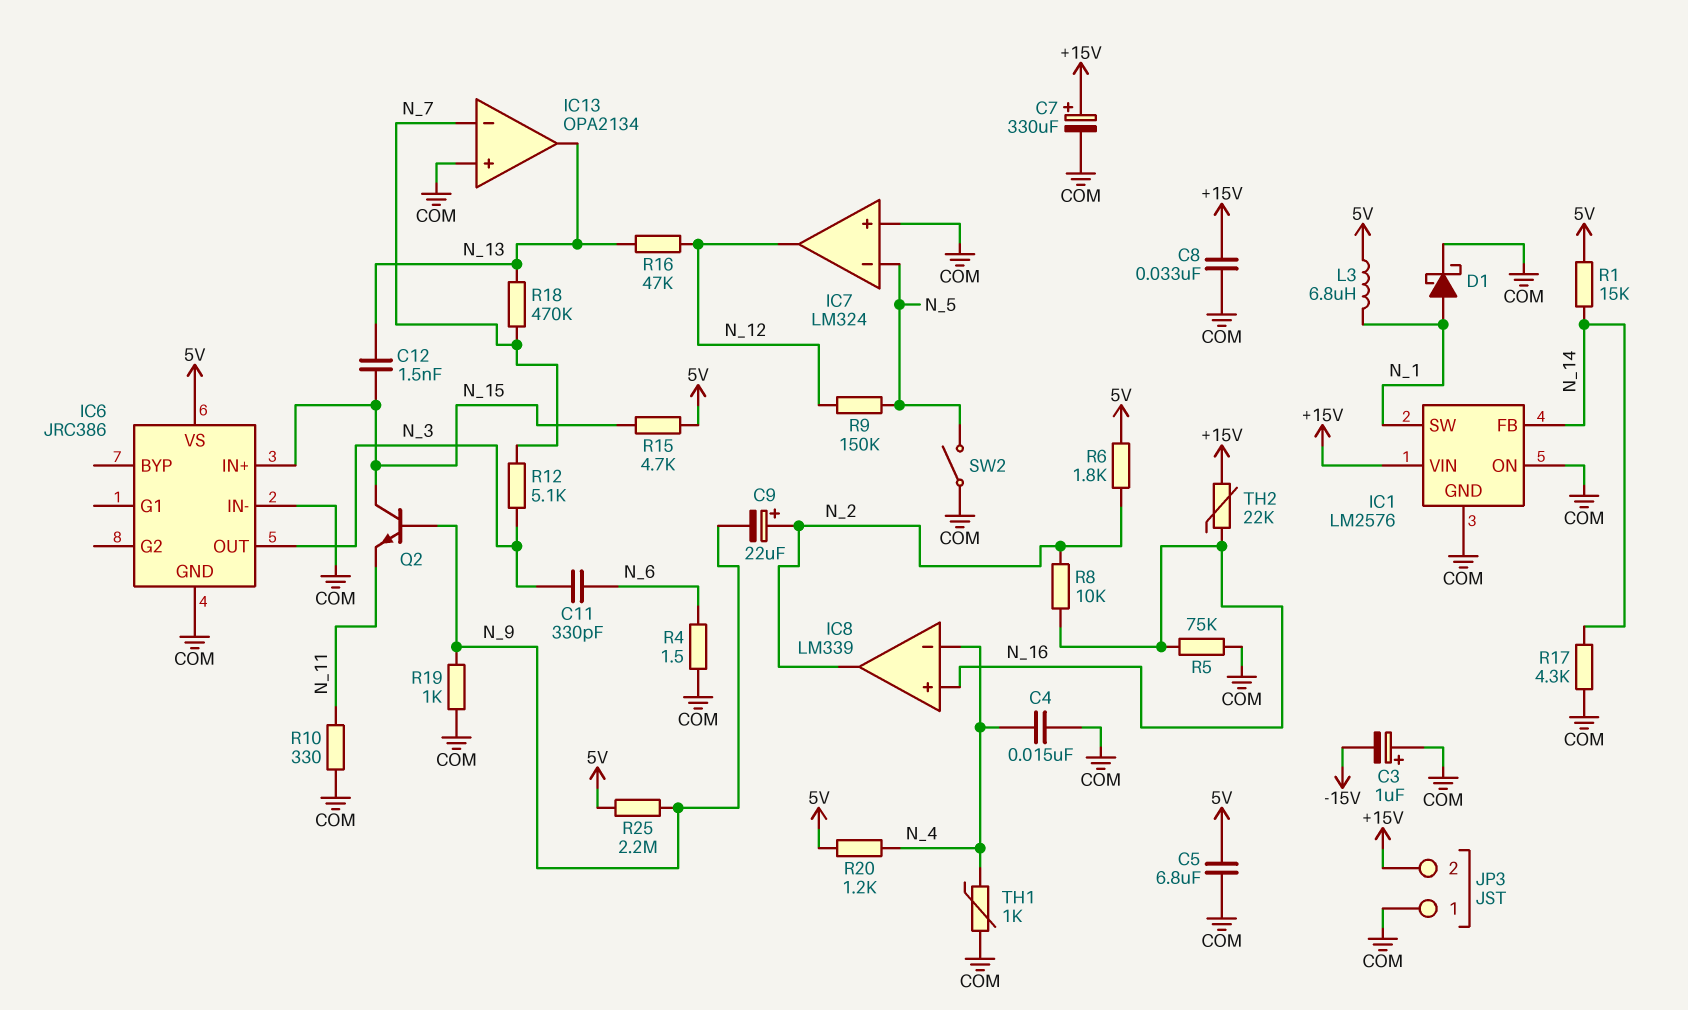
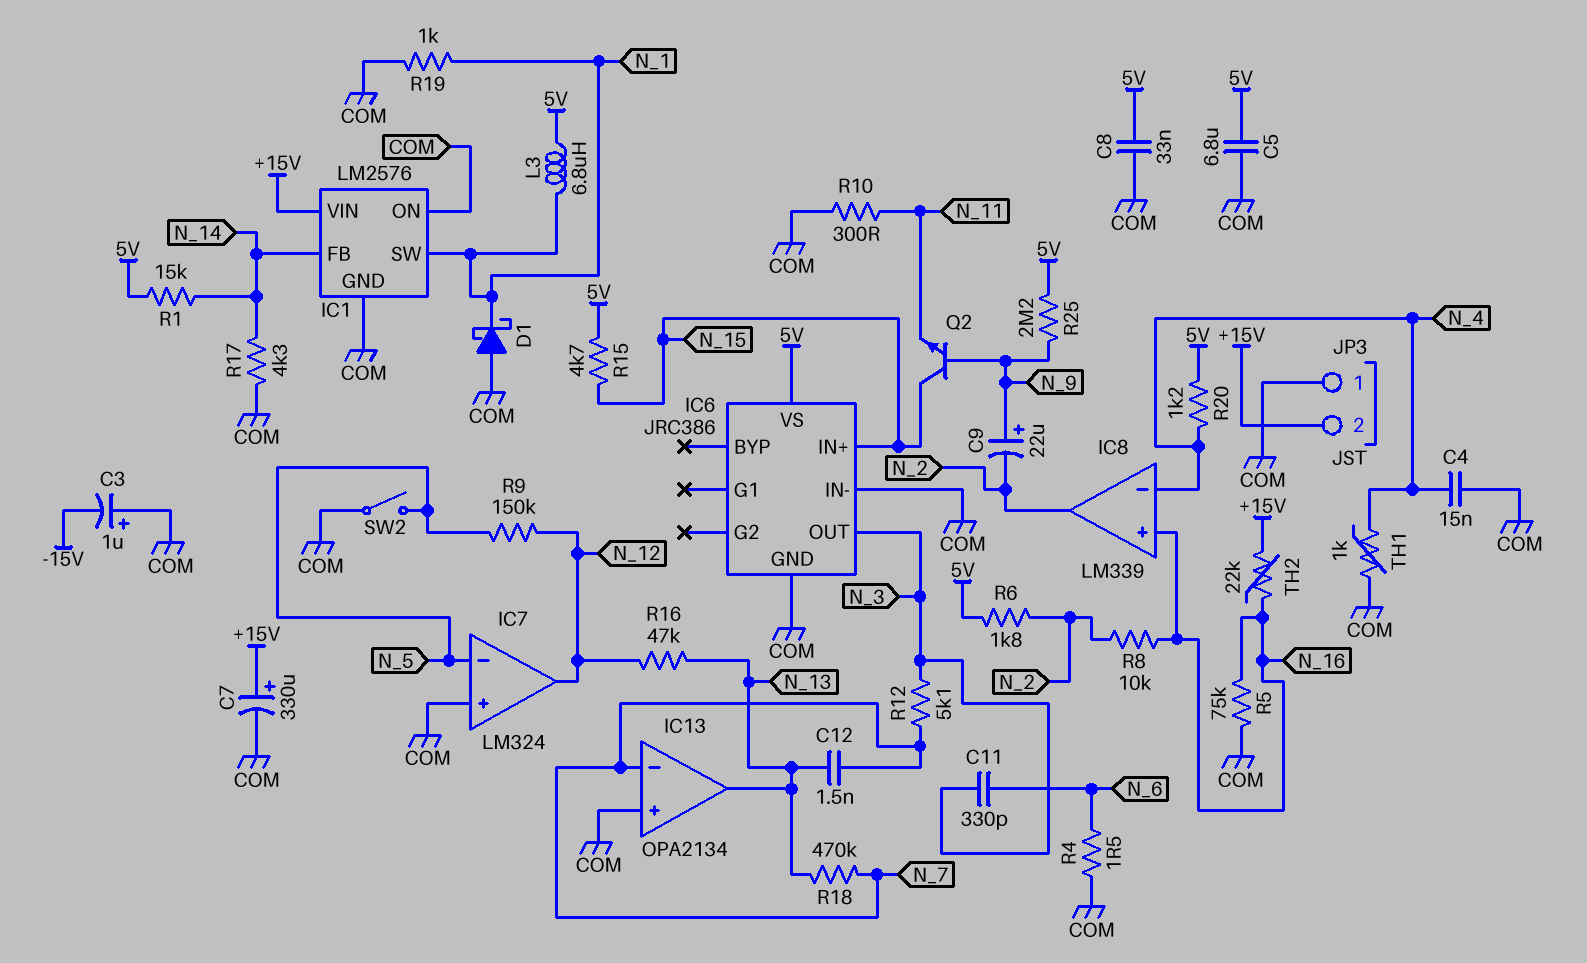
C8: 33nF (+15V, COM) -> 33nF (5V, COM)
C9: 22uF (plus N_2, minus N_9) -> 22uF (plus N_9, minus N_2)
C12: 1.5nF (N_13, N_15) -> 1.5nF (N_7, N_13)
D1: schottky (A N_1, K COM) -> schottky (A COM, K N_1)
R10: 330 (COM, N_11) -> 300 (COM, N_11)
R19: 1k (COM, N_9) -> 1k (COM, N_1)

